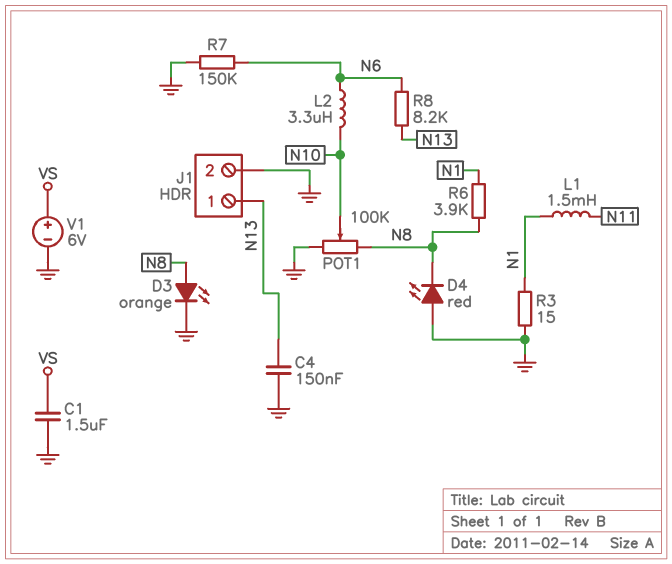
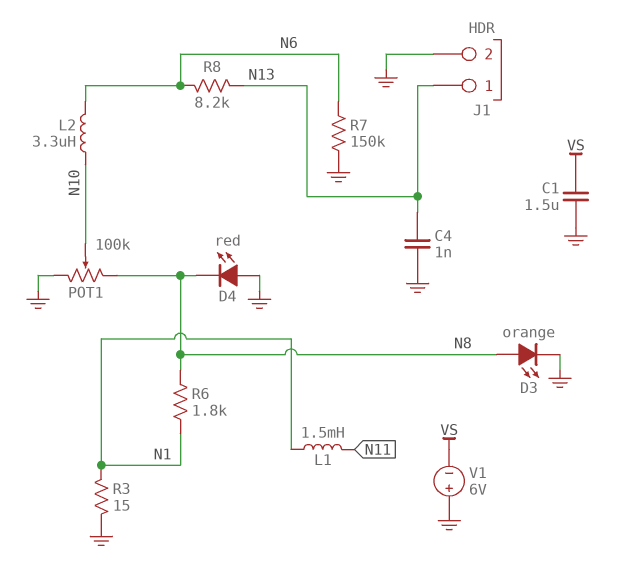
C4: 150nF (GND, N13) -> 1nF (GND, N13)
R6: 3.9k (N1, N8) -> 1.8k (N1, N8)
V1: 6V (plus VS, minus GND) -> 6V (plus GND, minus VS)

